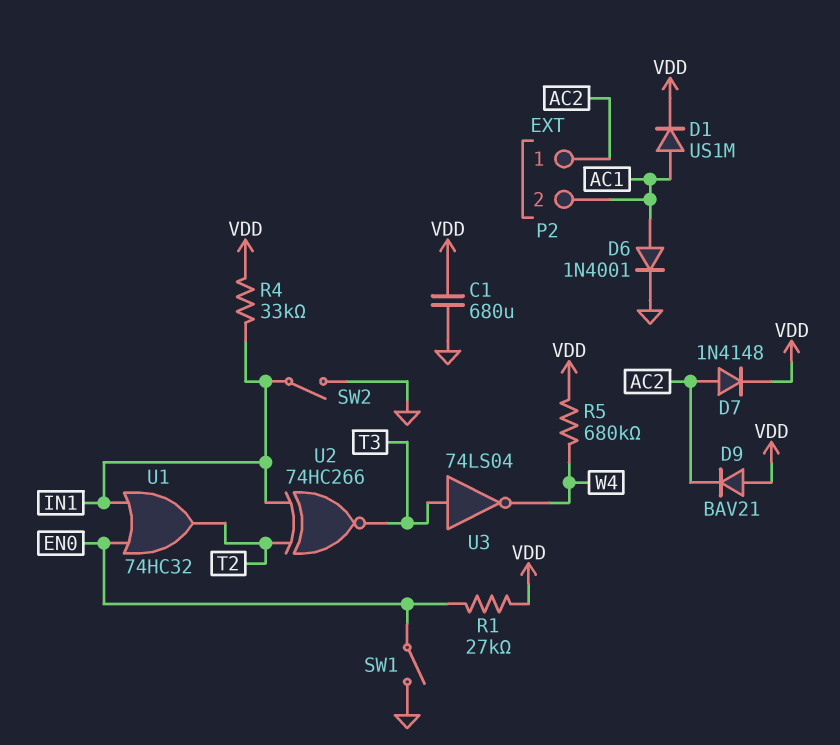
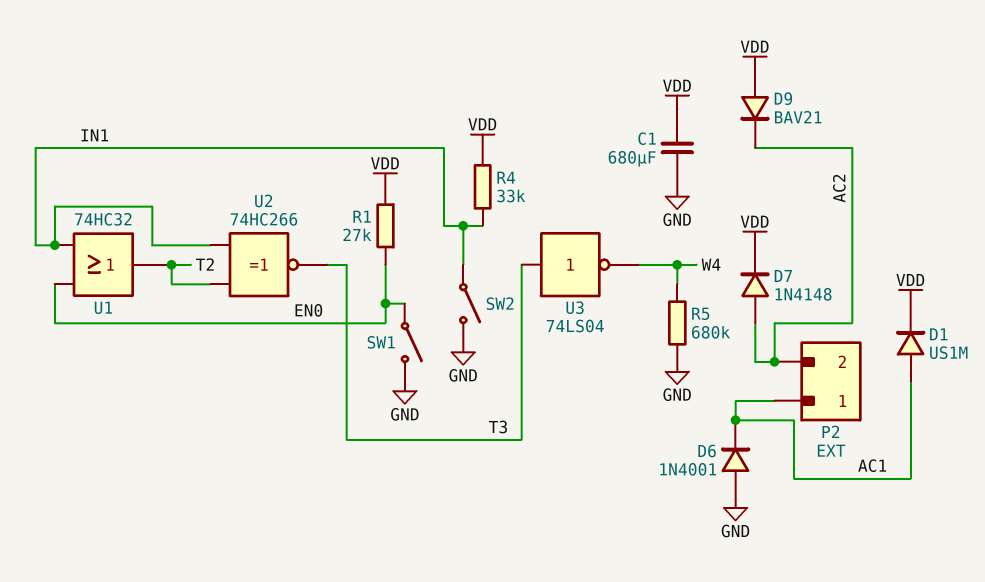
D6: diode 1N4001 (A AC1, K GND) -> diode 1N4001 (A GND, K AC1)
P2 pin 1: AC2 -> AC1
P2 pin 2: AC1 -> AC2
R5: 680k (VDD, W4) -> 680k (GND, W4)

